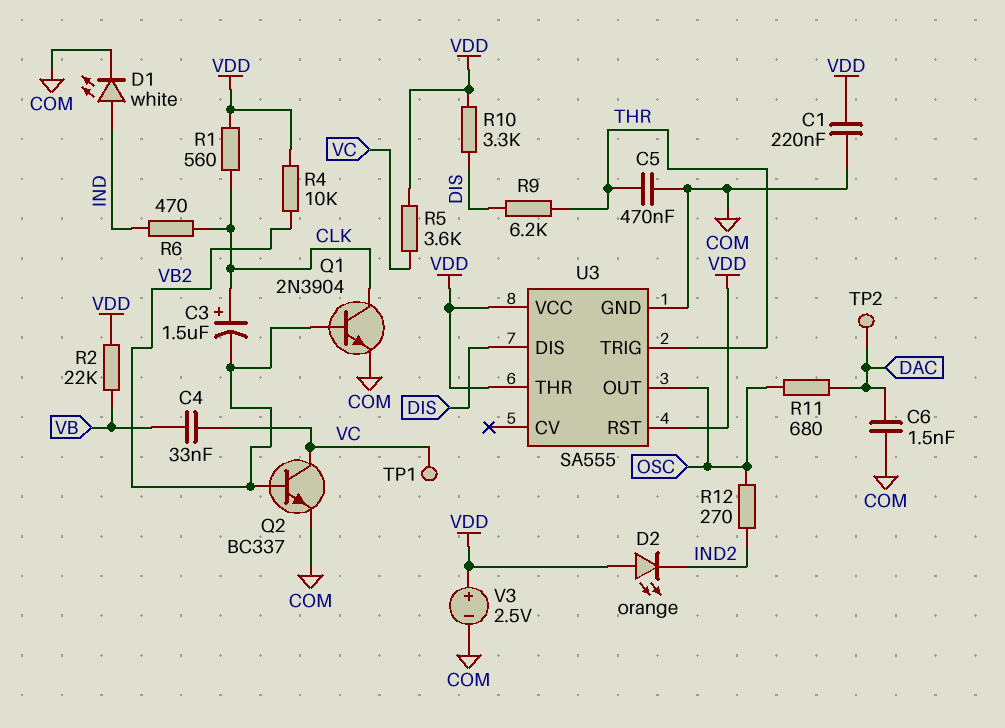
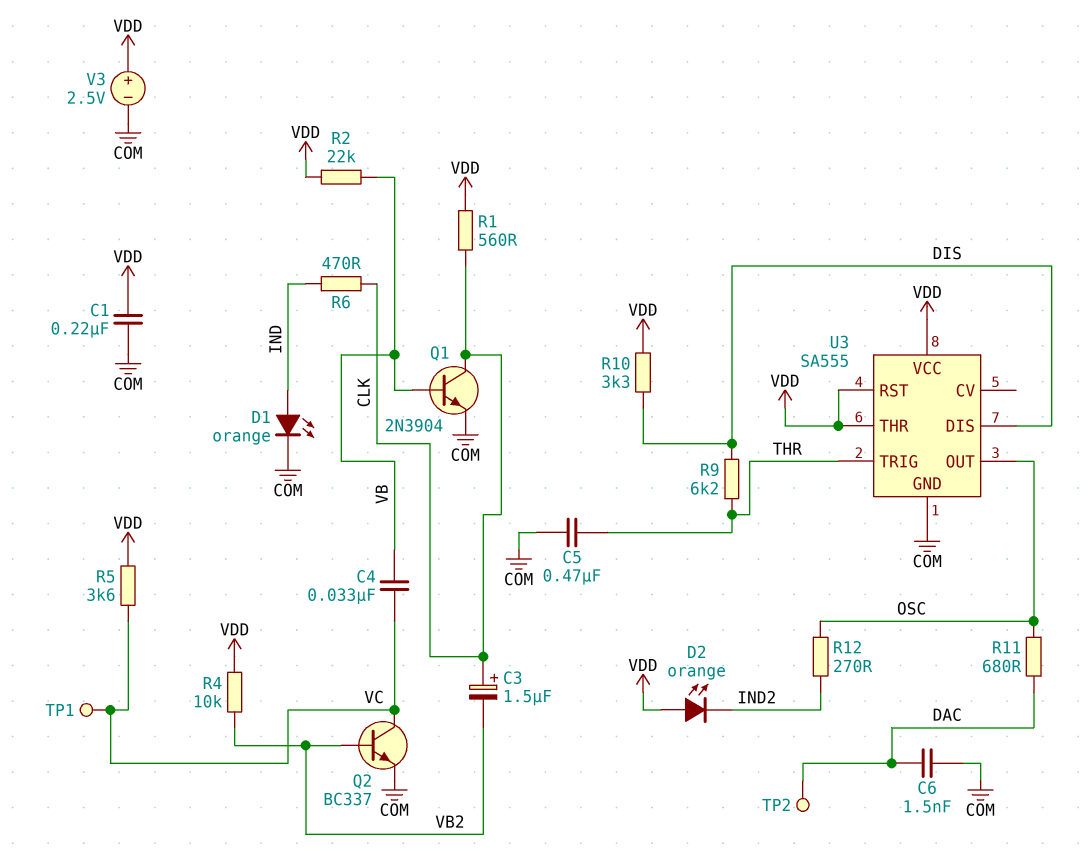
D1: LED white (A IND, K COM) -> LED orange (A IND, K COM)
Q1: NPN 2N3904 (B VB2, C CLK, E COM) -> NPN 2N3904 (B VB, C CLK, E COM)

